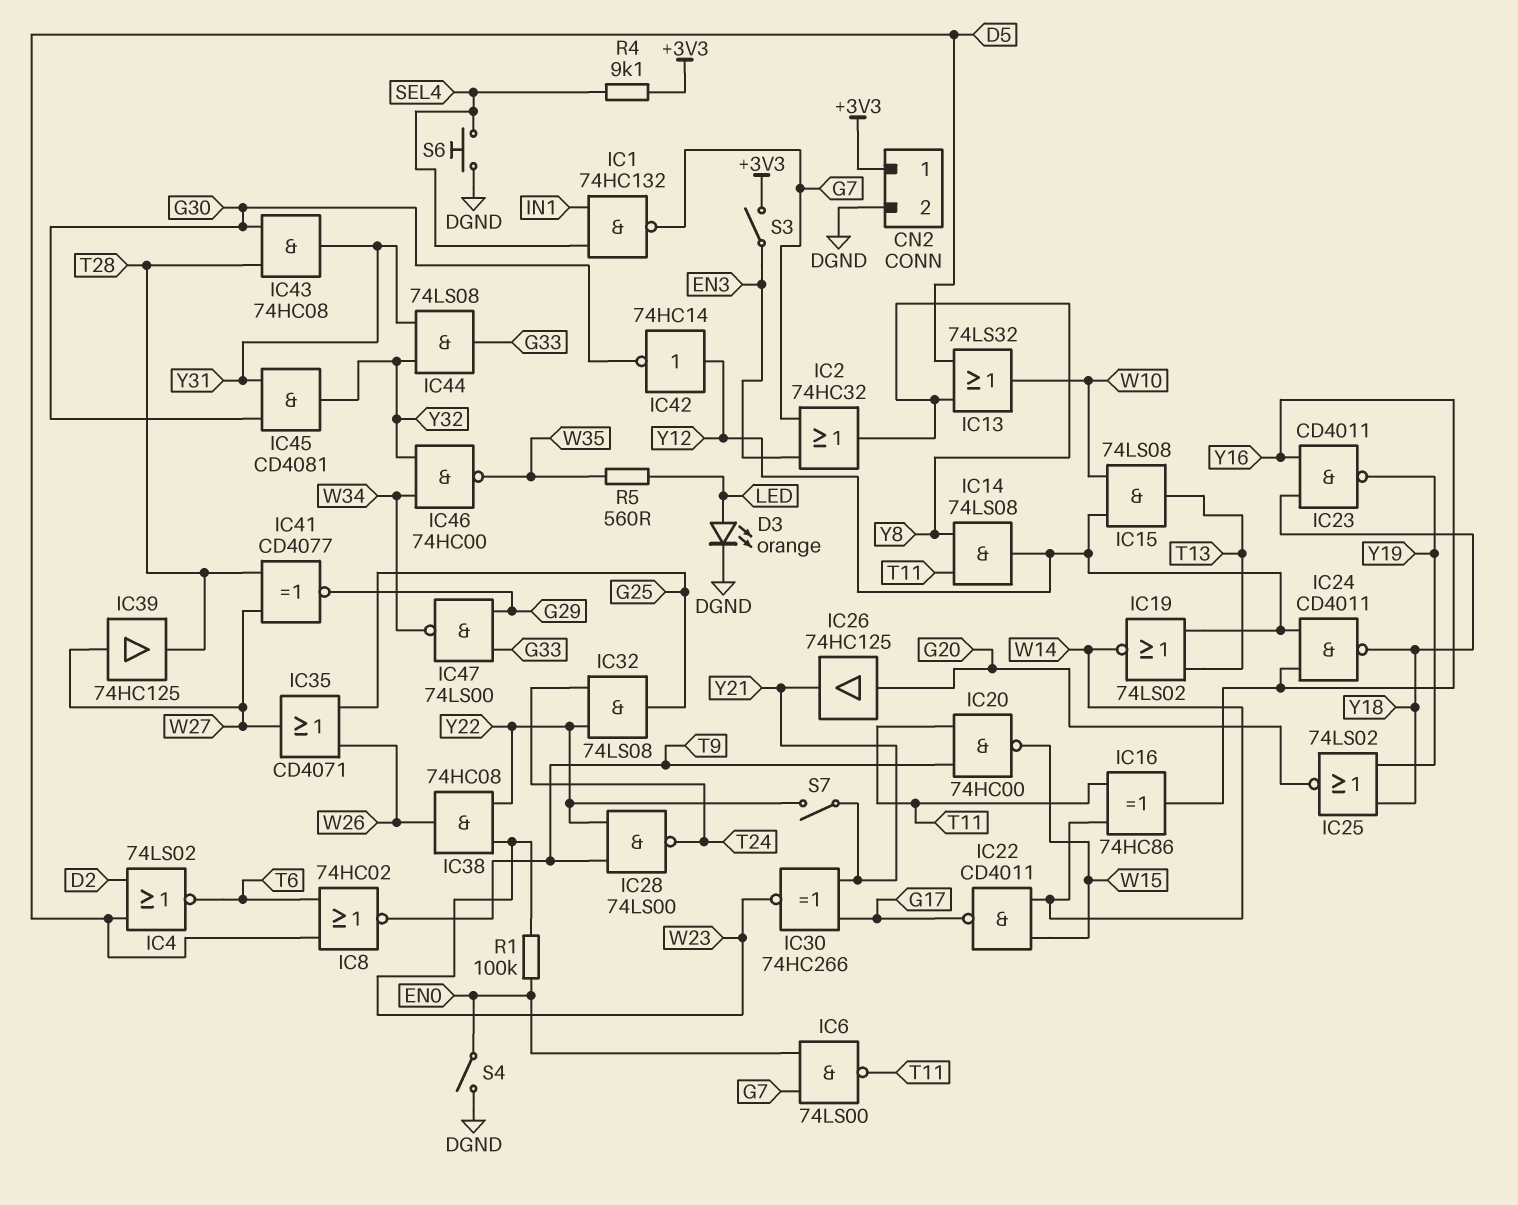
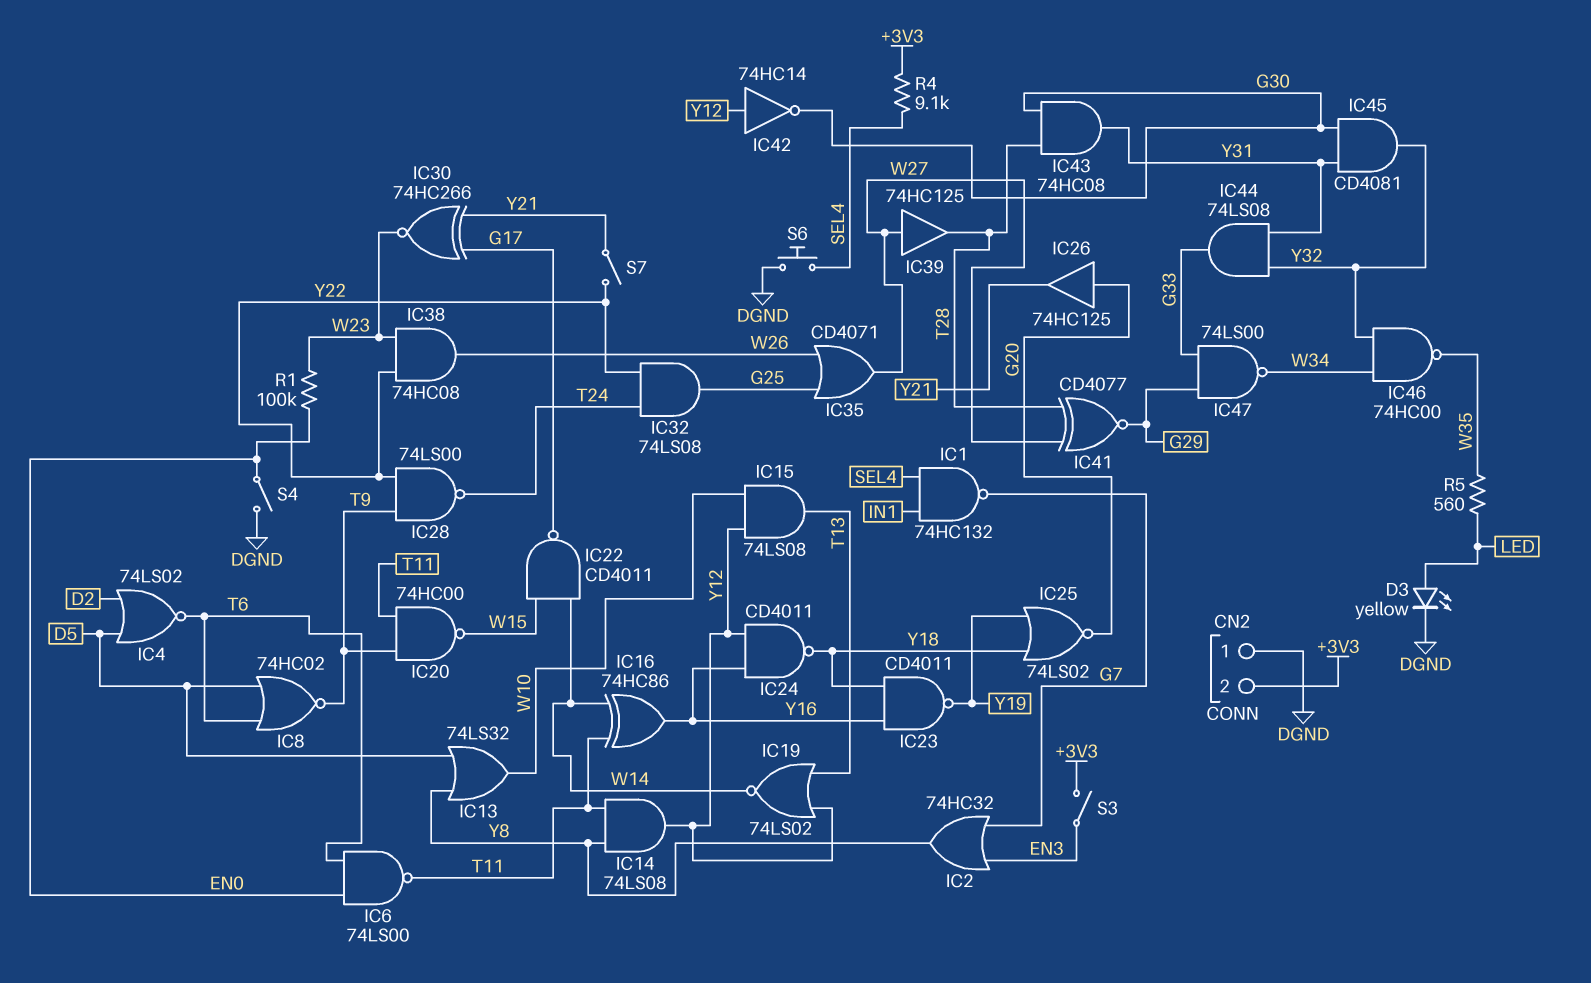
CN2 pin 1: +3V3 -> DGND
CN2 pin 2: DGND -> +3V3
D3: LED orange (A LED, K DGND) -> LED yellow (A LED, K DGND)
IC6: NAND 74LS00 (in EN0, in G7, out T11) -> NAND 74LS00 (in EN0, in T6, out T11)

